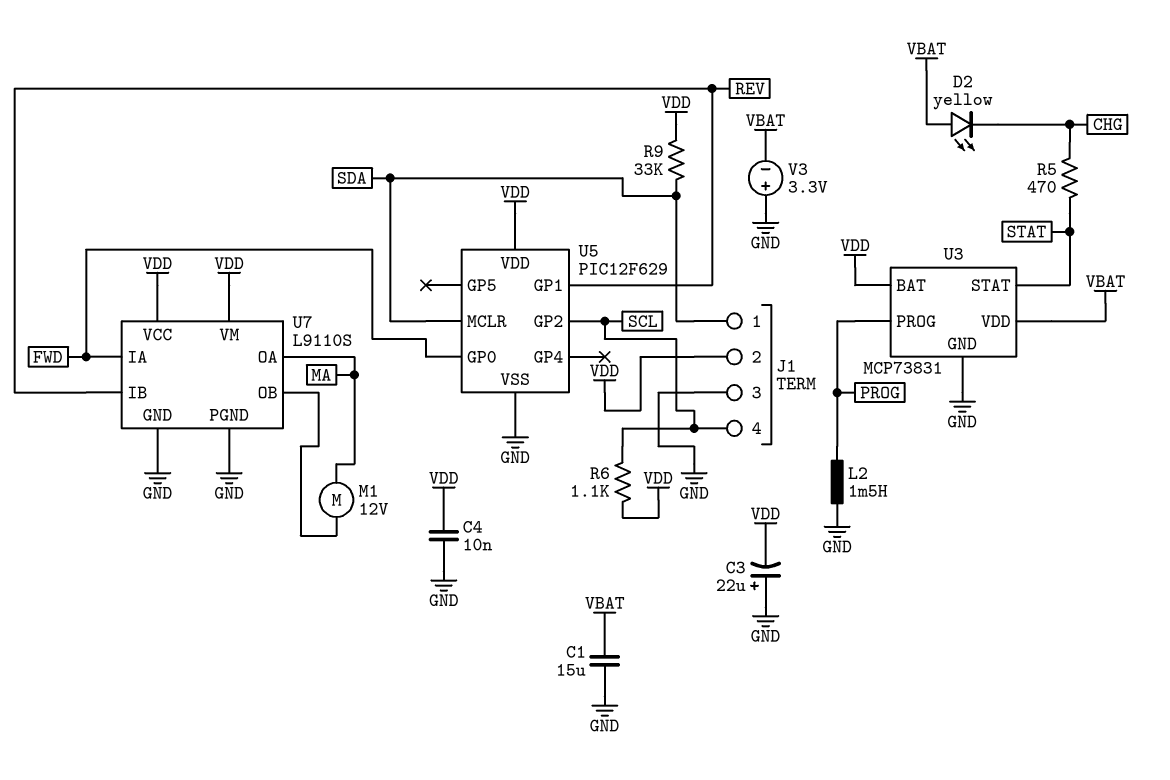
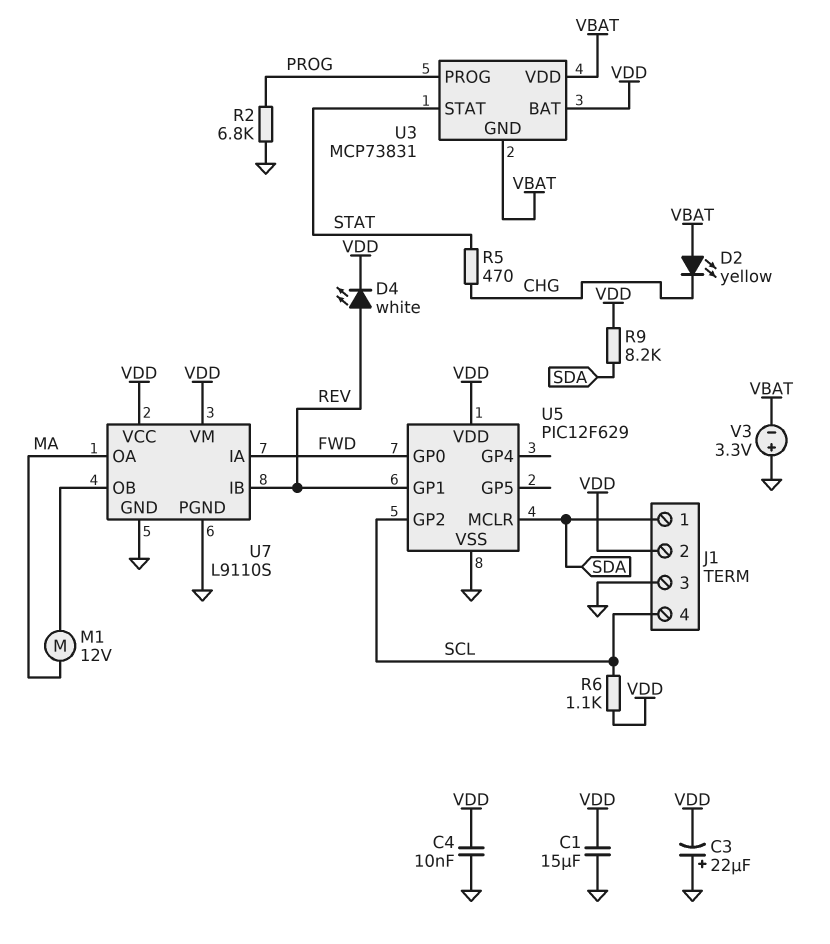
C1: 15uF (GND, VBAT) -> 15uF (GND, VDD)
D4: none -> LED white (A REV, K VDD)
L2: 1.5mH (GND, PROG) -> none
R2: none -> 6.8k (GND, PROG)
R9: 33k (SDA, VDD) -> 8.2k (SDA, VDD)
U3 pin GND: GND -> VBAT

